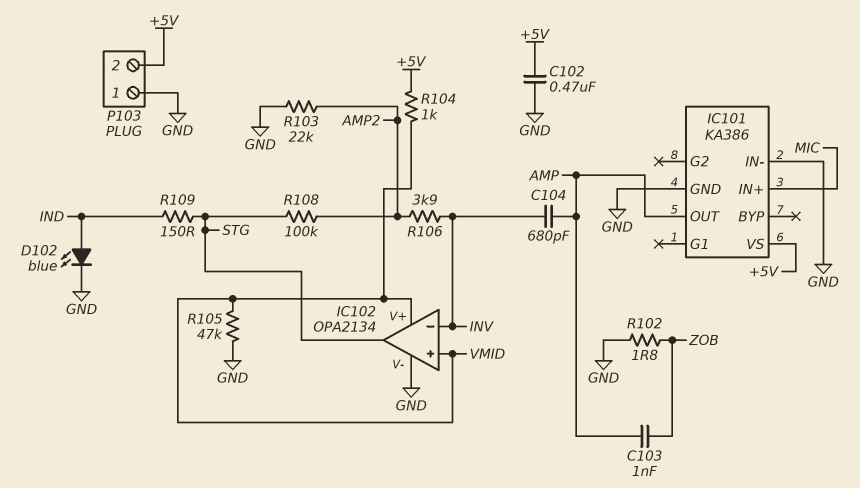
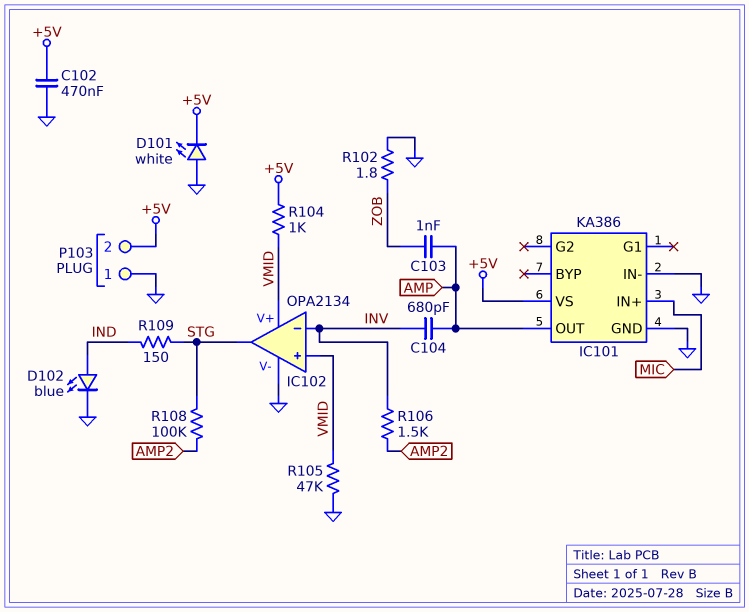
D101: none -> LED white (A GND, K +5V)
R103: 22k (AMP2, GND) -> none
R106: 3.9k (AMP2, INV) -> 1.5k (AMP2, INV)

